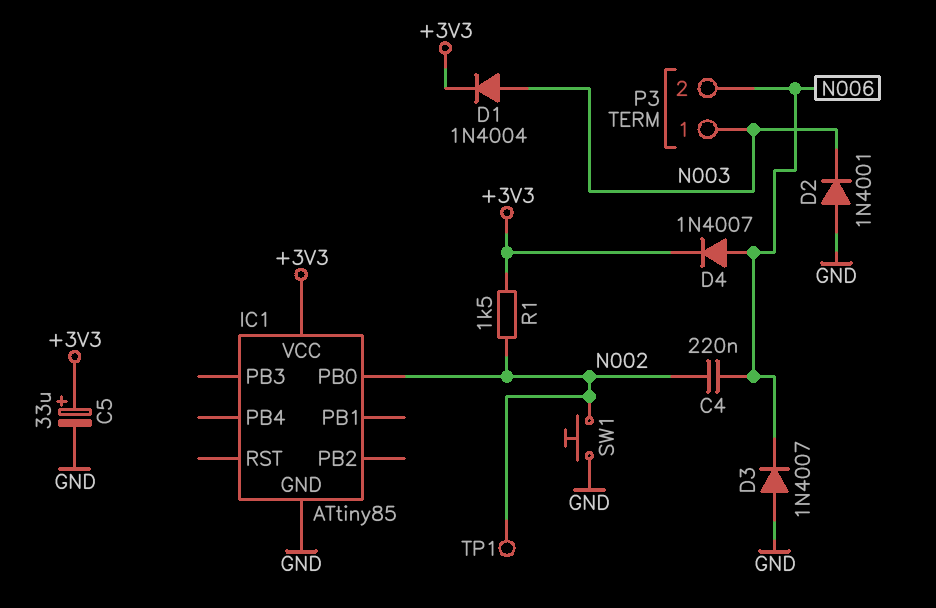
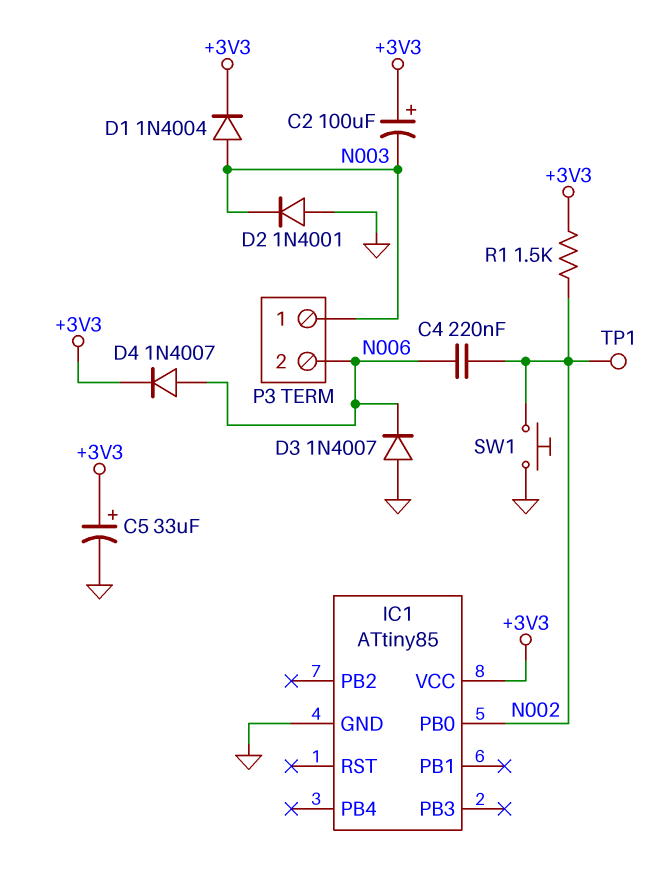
C2: none -> 100uF (plus +3V3, minus N003)

